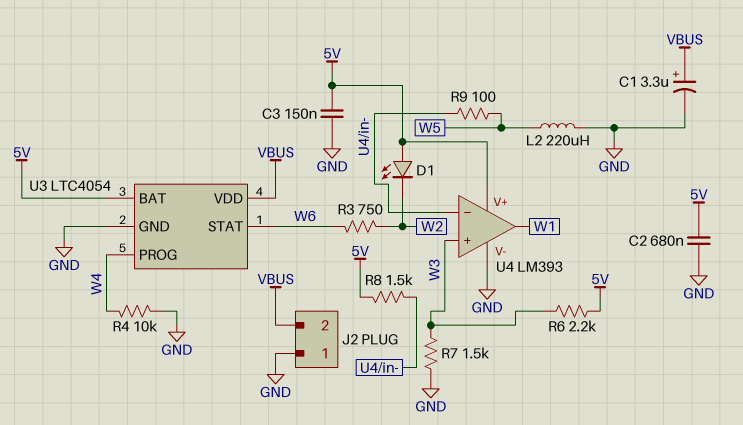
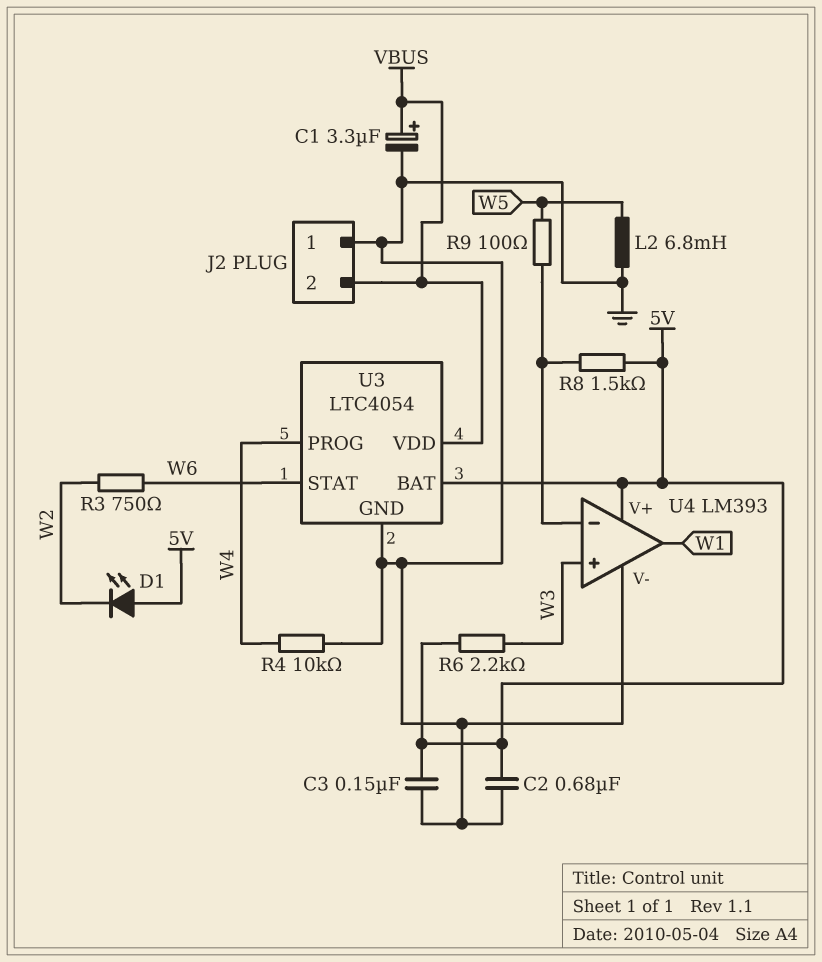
L2: 220uH (GND, W5) -> 6.8mH (GND, W5)
R7: 1.5k (GND, W3) -> none

